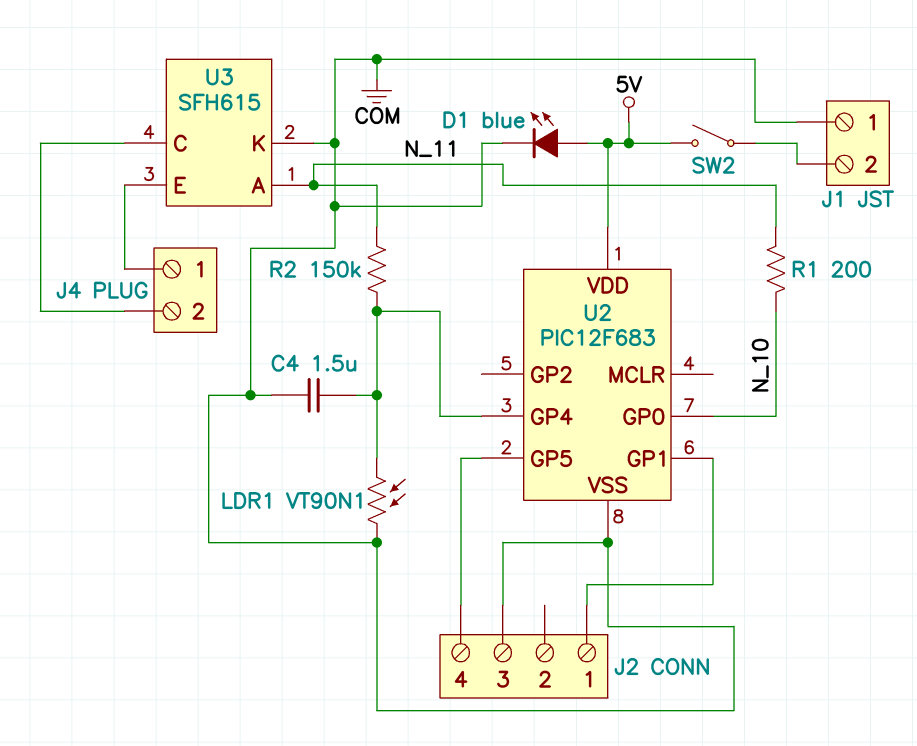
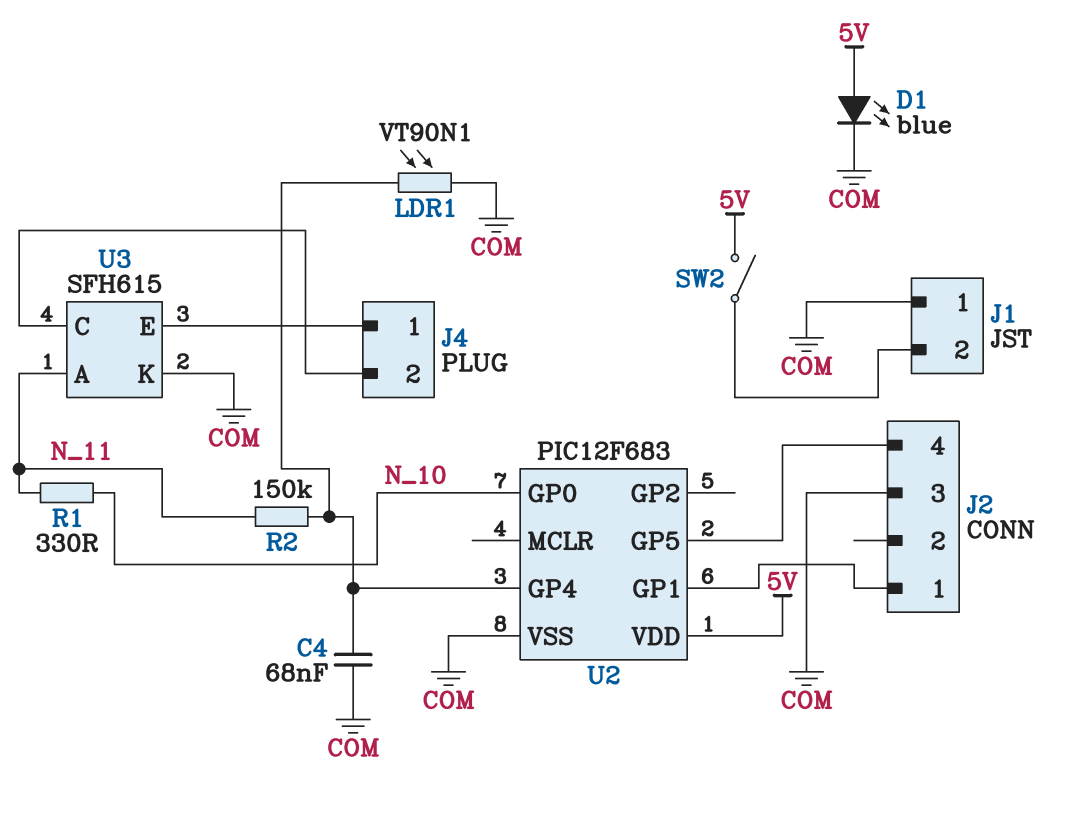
C4: 1.5uF (COM, U2/GP4) -> 68nF (COM, U2/GP4)
R1: 200 (N_10, N_11) -> 330 (N_10, N_11)

